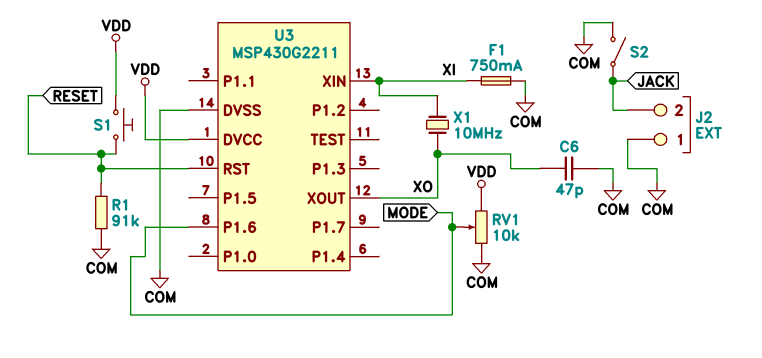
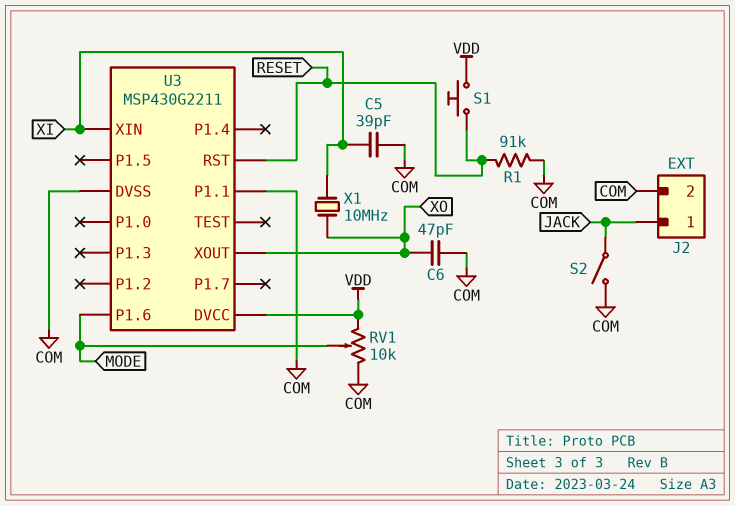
C5: none -> 39pF (COM, XI)
F1: 750mA (COM, XI) -> none
J2 pin 1: COM -> JACK
J2 pin 2: JACK -> COM
U3 pin P1.1: none -> COM

